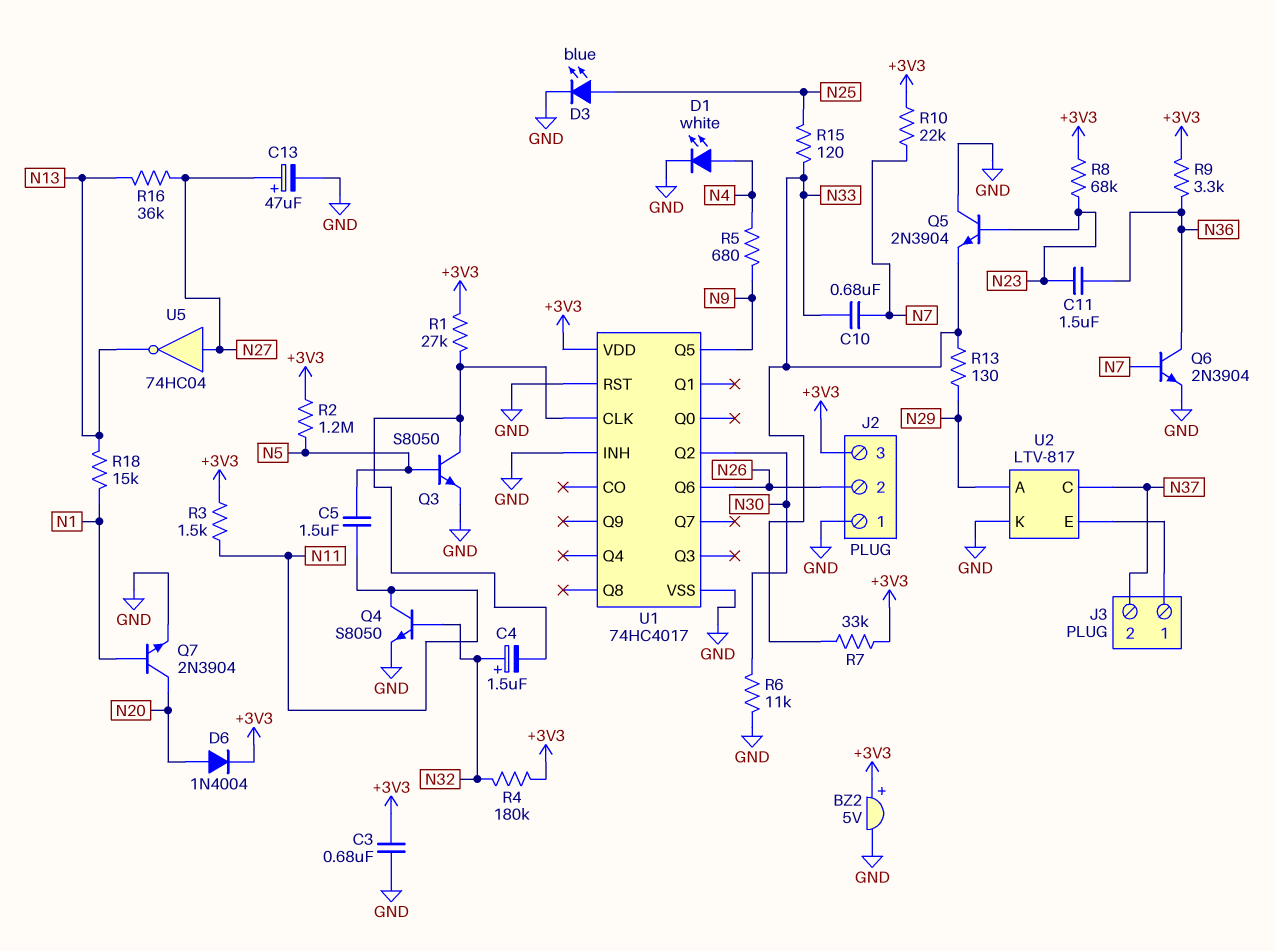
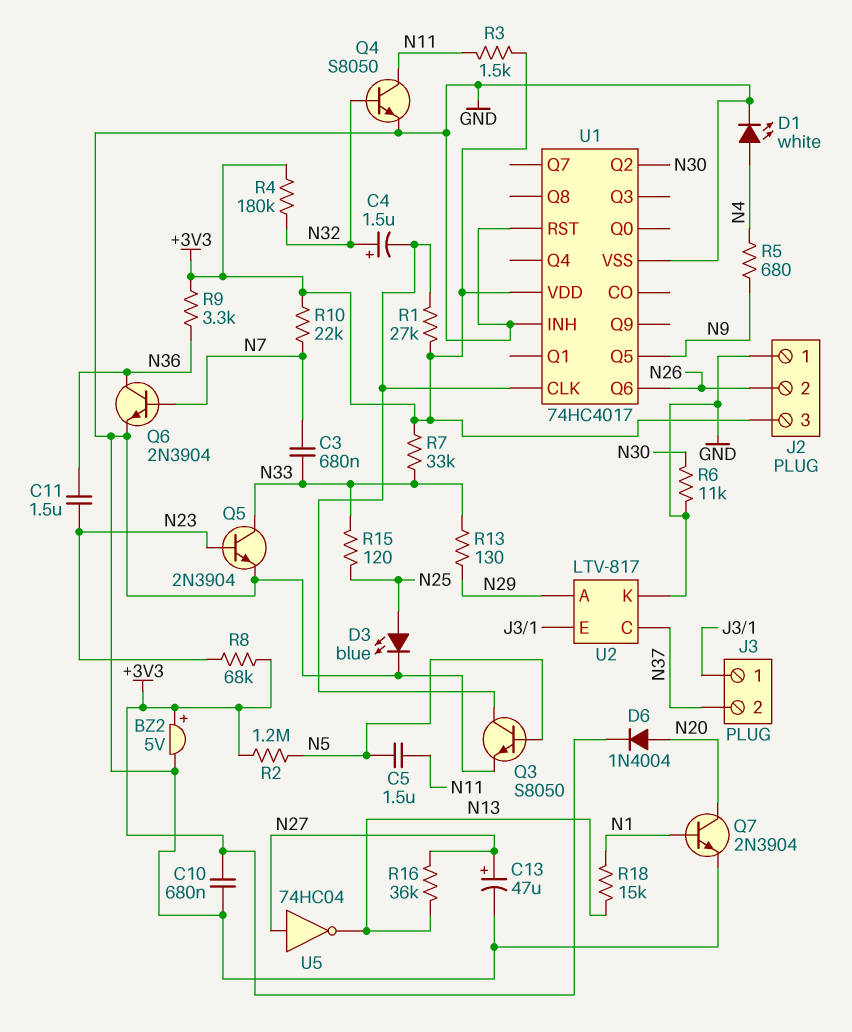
C3: 680nF (+3V3, GND) -> 680nF (N7, N33)
C10: 680nF (N7, N33) -> 680nF (+3V3, GND)
Q5: NPN 2N3904 (B N23, C GND, E N33) -> NPN 2N3904 (B N23, C N33, E GND)

